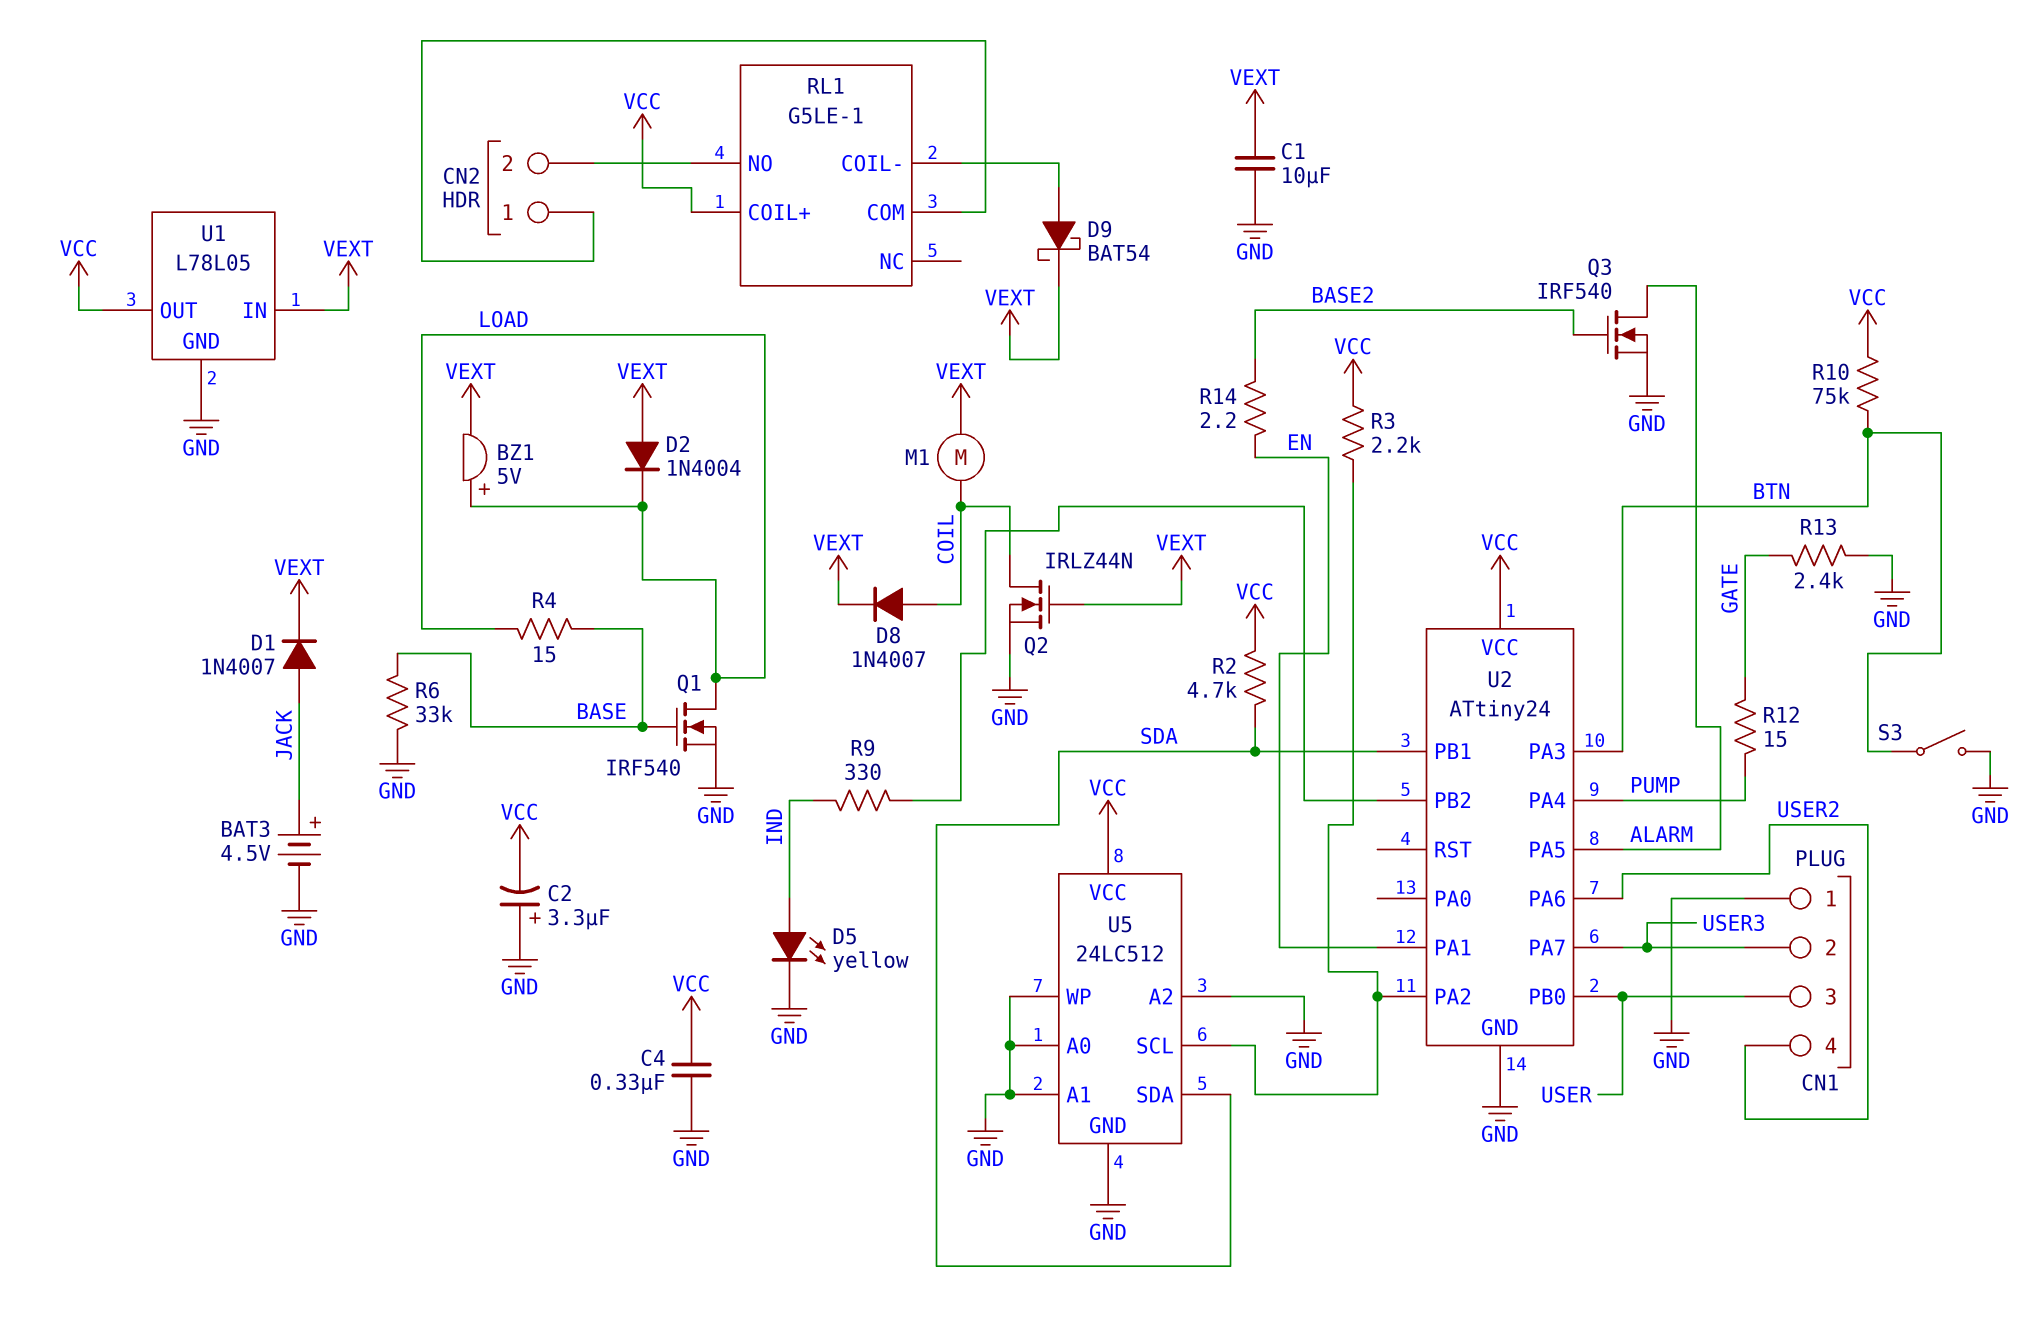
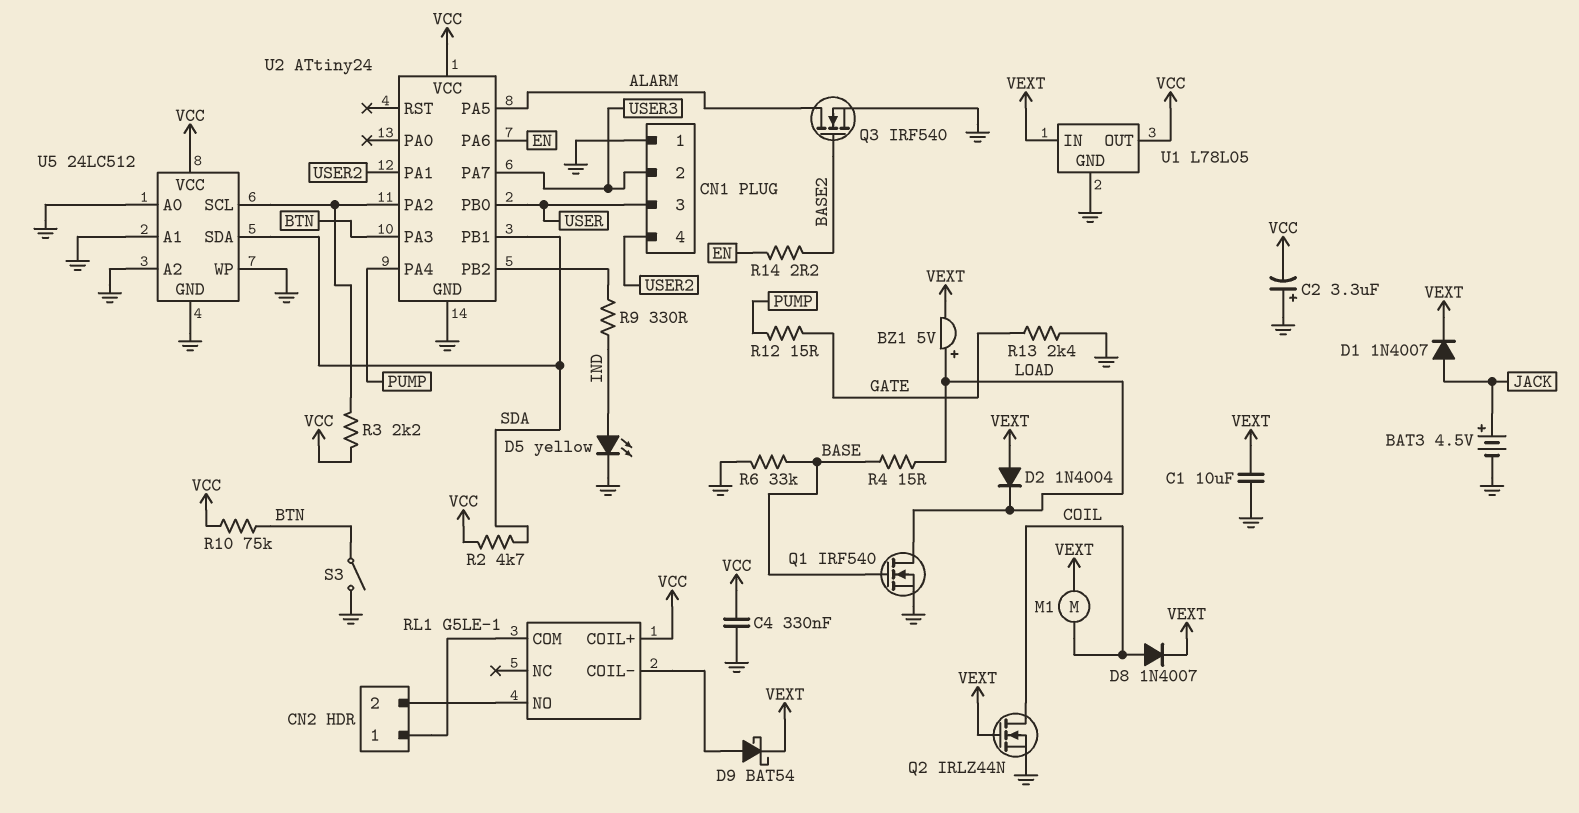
U2 pin PA1: EN -> USER2
U2 pin PA6: USER2 -> EN

